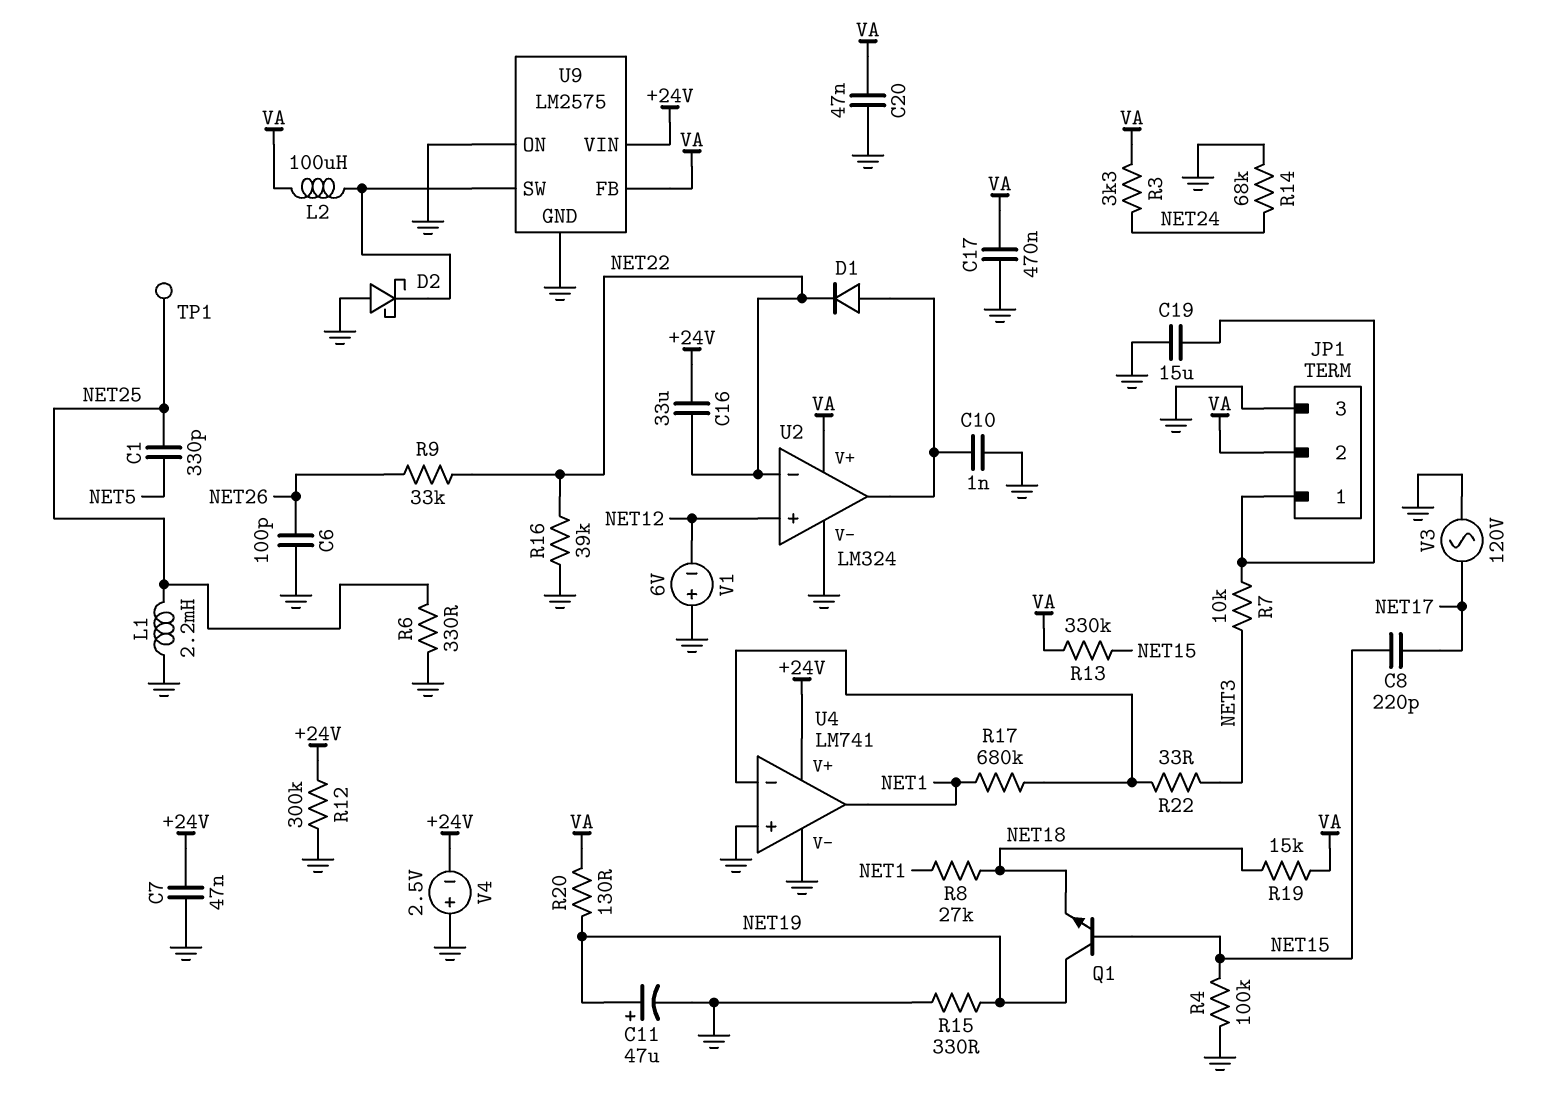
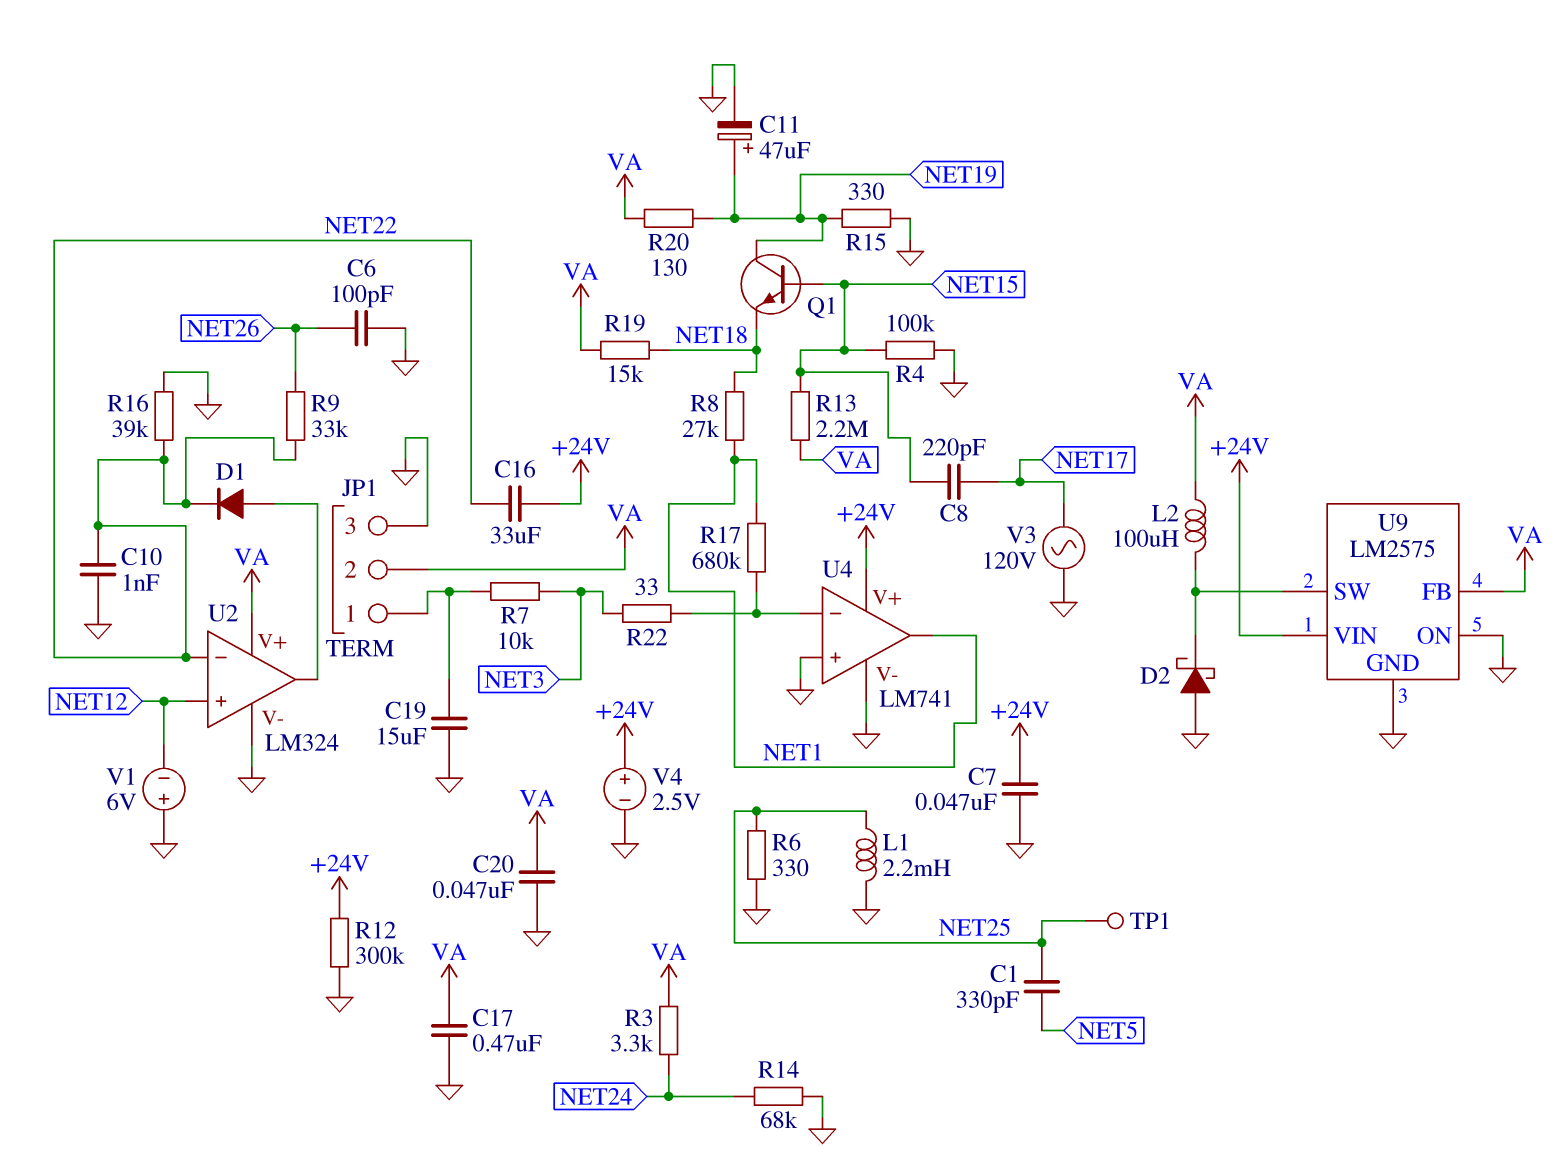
C10: 1nF (GND, U2/out) -> 1nF (GND, NET22)
R13: 330k (NET15, VA) -> 2.2M (NET15, VA)
V4: 2.5V (plus GND, minus +24V) -> 2.5V (plus +24V, minus GND)

